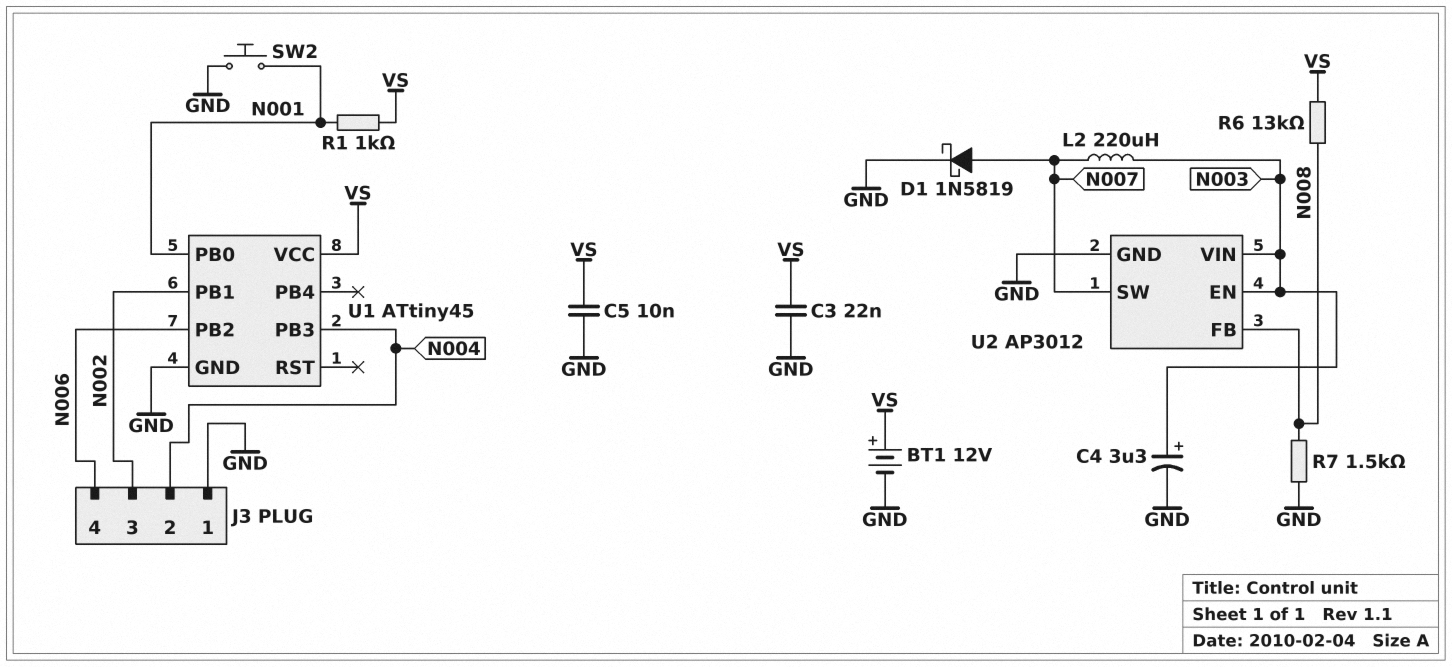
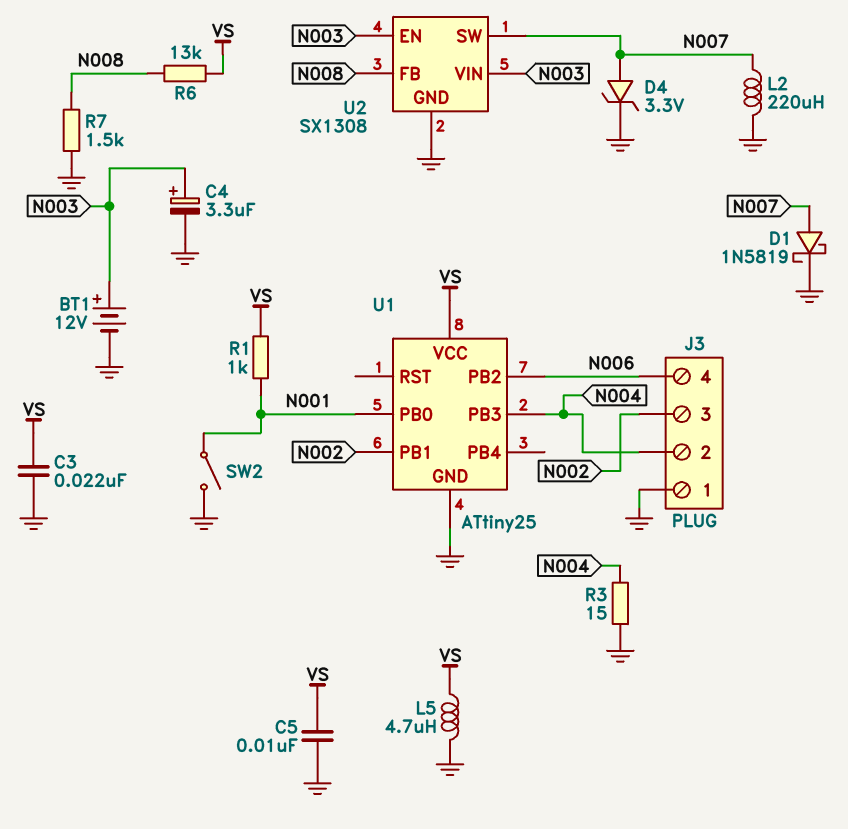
BT1: 12V (plus VS, minus GND) -> 12V (plus N003, minus GND)
D4: none -> zener 3.3V (A N007, K GND)
L2: 220uH (N003, N007) -> 220uH (GND, N007)
L5: none -> 4.7uH (GND, VS)
R3: none -> 15 (GND, N004)
SW2: button (GND, N001) -> switch (GND, N001)
U1: ATtiny45 -> ATtiny25
U2: AP3012 -> SX1308

